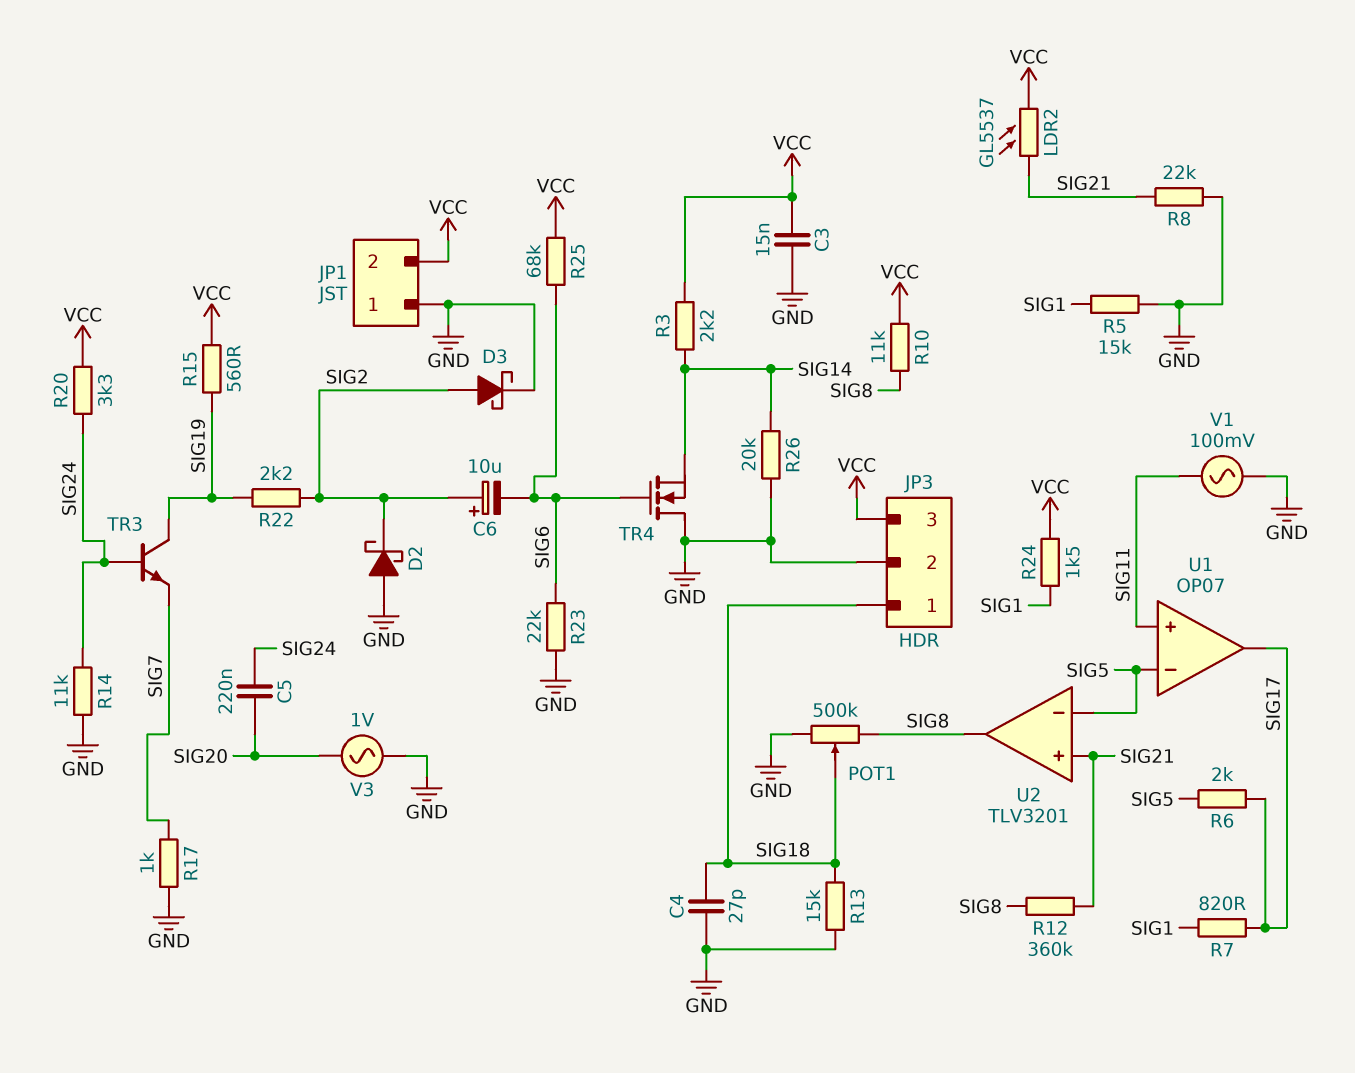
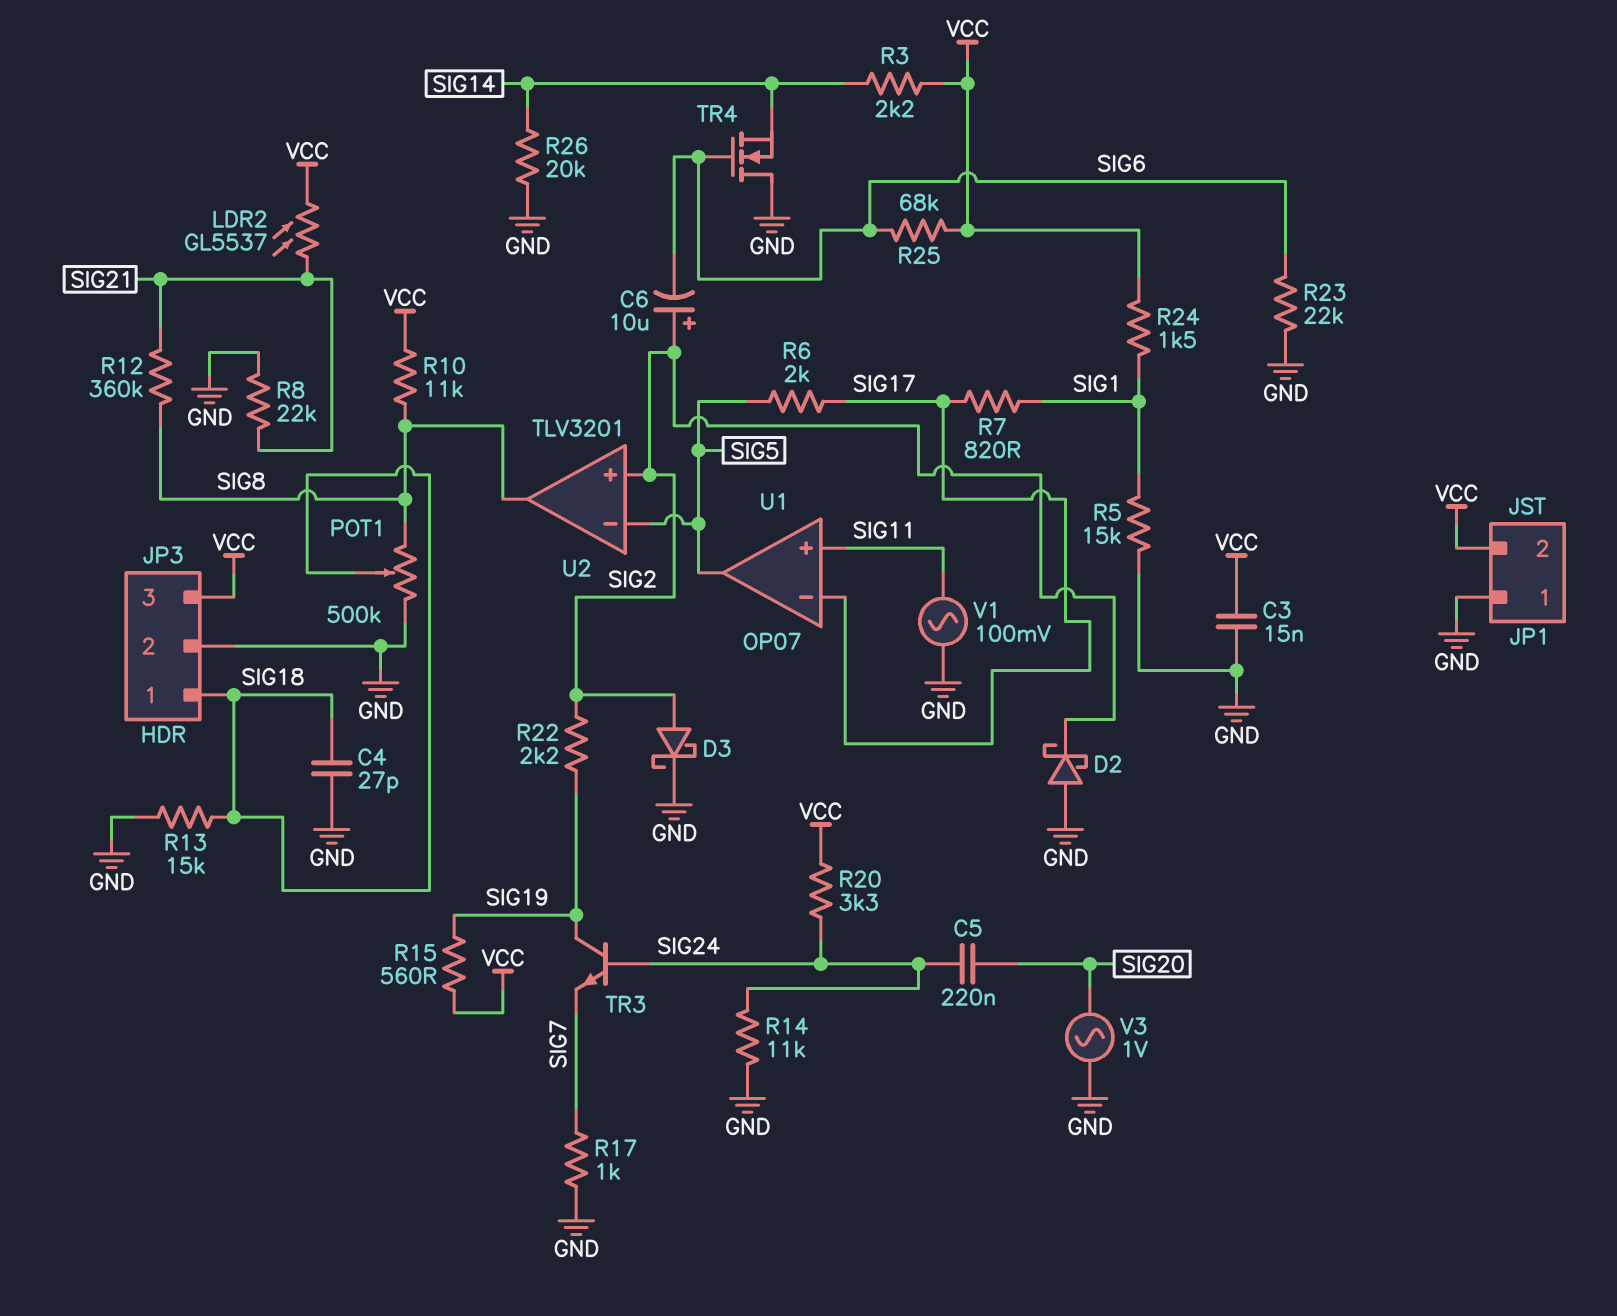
U1 pin in-: SIG5 -> SIG17
U1 pin out: SIG17 -> SIG5
U2 pin in+: SIG21 -> SIG2

